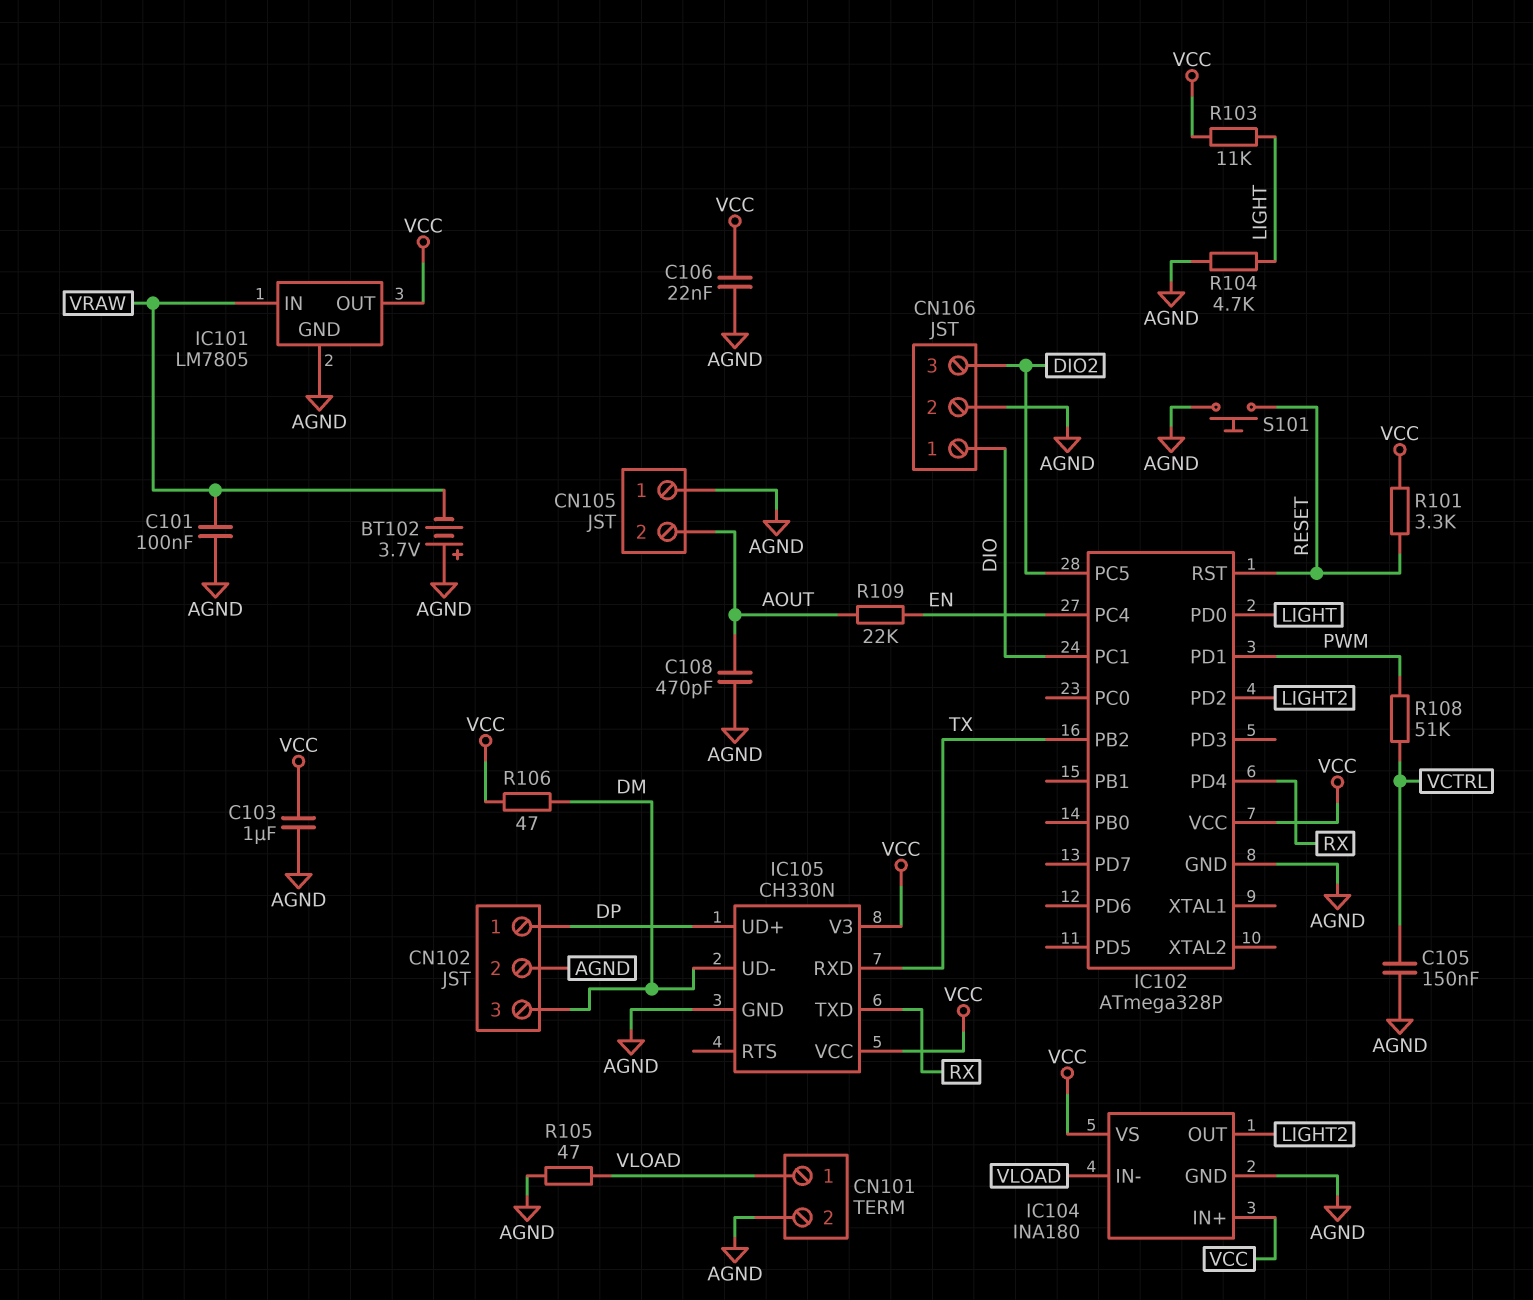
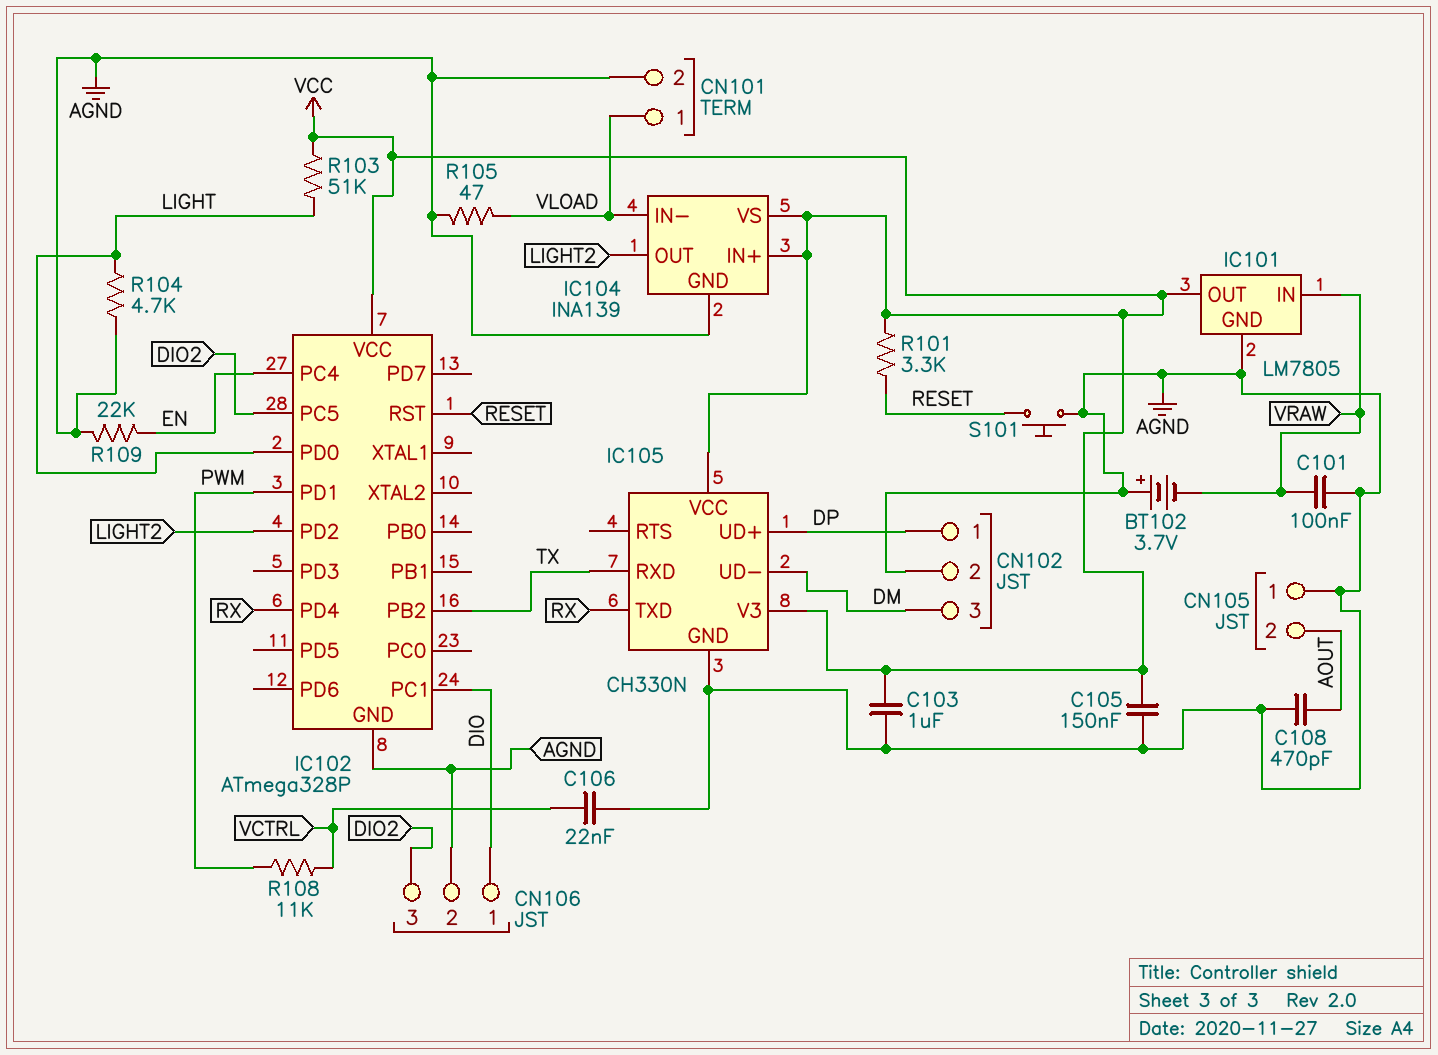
C105: 150nF (AGND, VCTRL) -> 150nF (AGND, VCC)
C106: 22nF (AGND, VCC) -> 22nF (AGND, VCTRL)
IC104: INA180 -> INA139
R103: 11k (LIGHT, VCC) -> 51k (LIGHT, VCC)
R106: 47 (DM, VCC) -> none
R108: 51k (PWM, VCTRL) -> 11k (PWM, VCTRL)
R109: 22k (AOUT, EN) -> 22k (AGND, EN)

